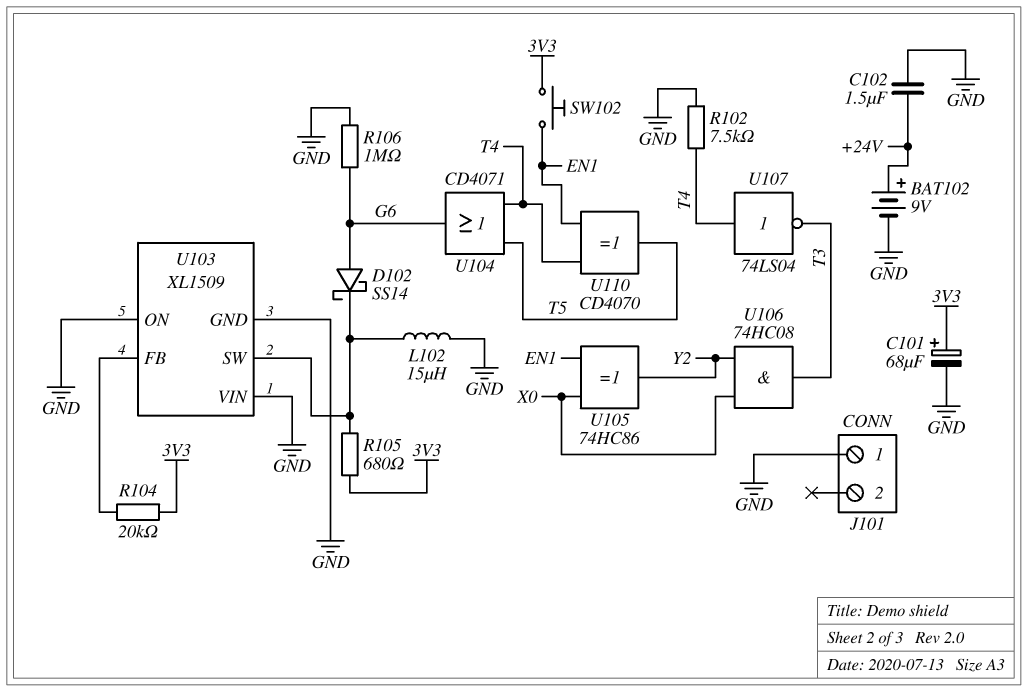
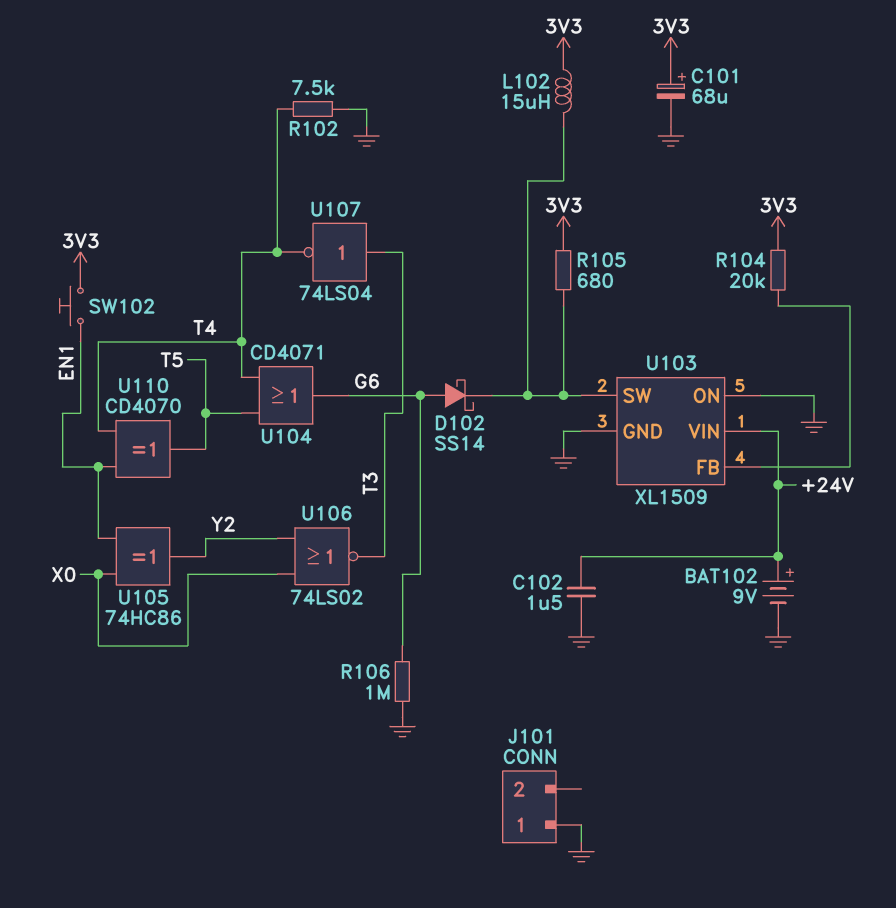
L102: 15uH (GND, U103/SW) -> 15uH (3V3, U103/SW)
U103 pin VIN: GND -> +24V
U106: AND 74HC08 (in X0, in Y2, out T3) -> NOR 74LS02 (in X0, in Y2, out T3)
U107: NOT 74LS04 (in T4, out T3) -> NOT 74LS04 (in T3, out T4)

